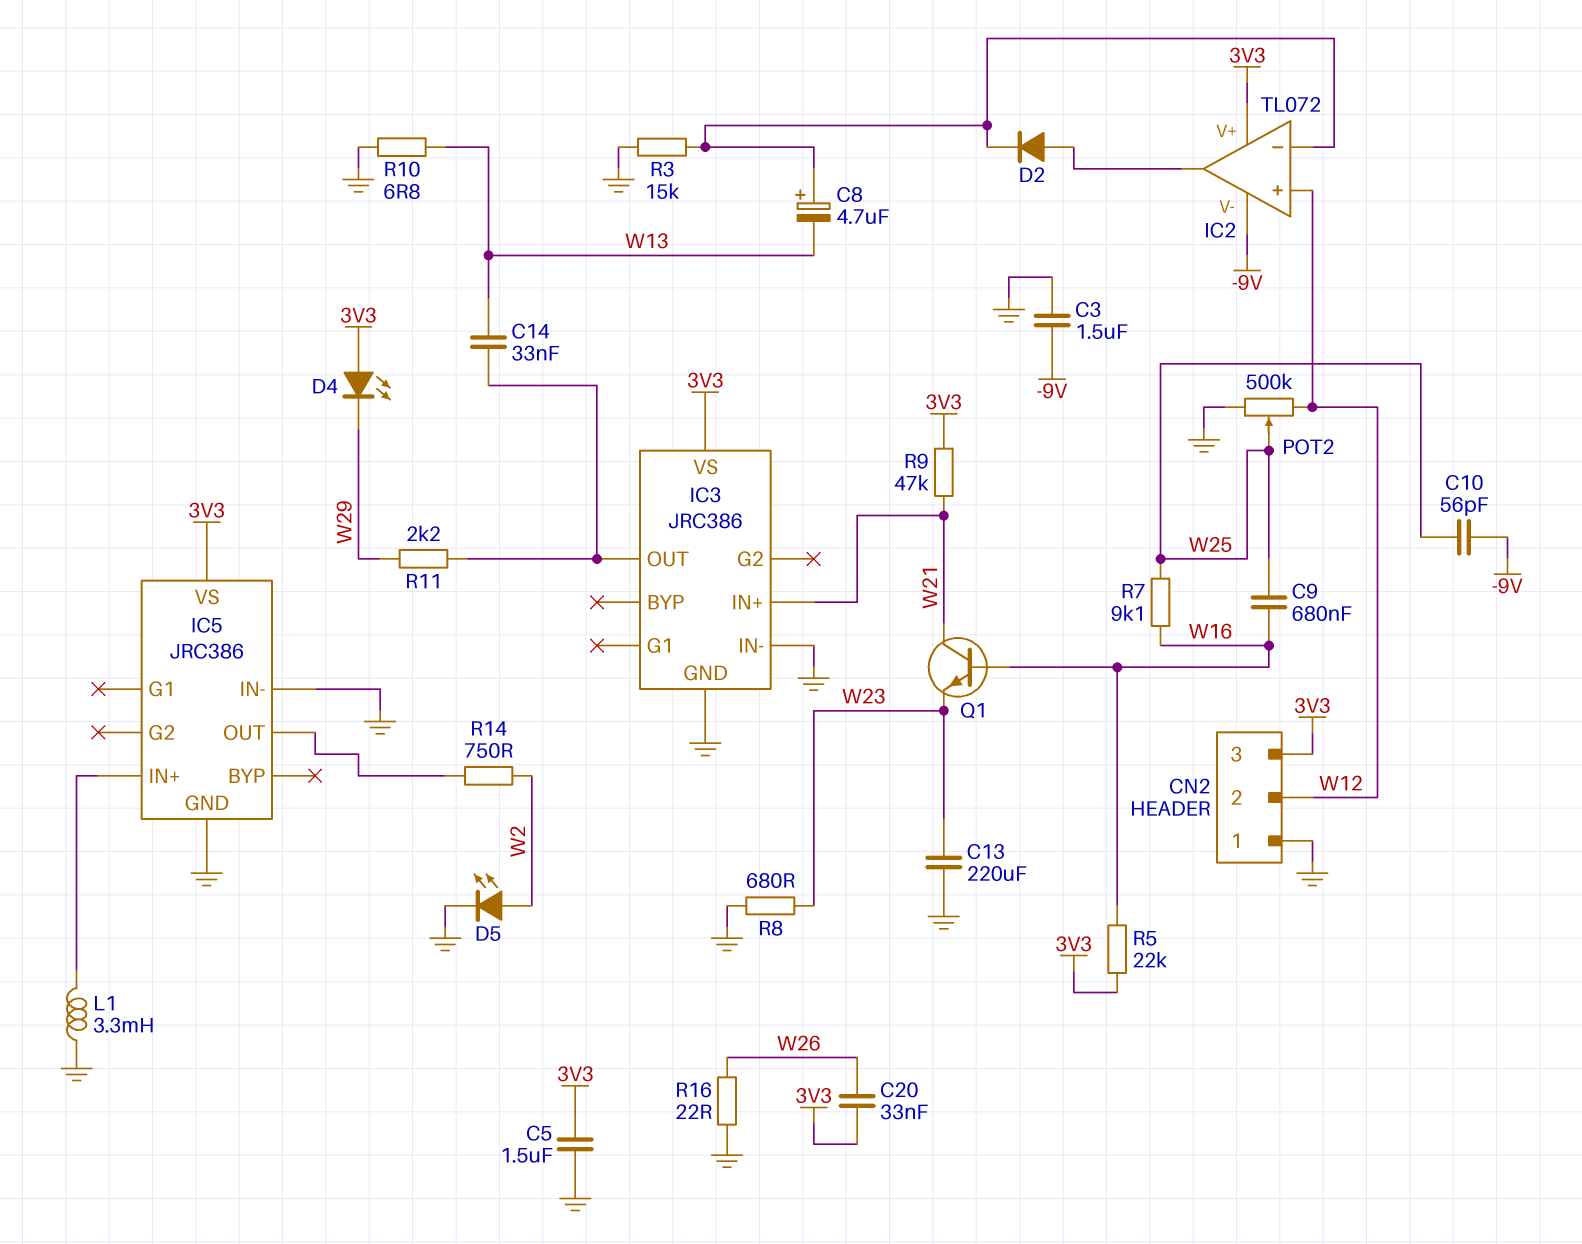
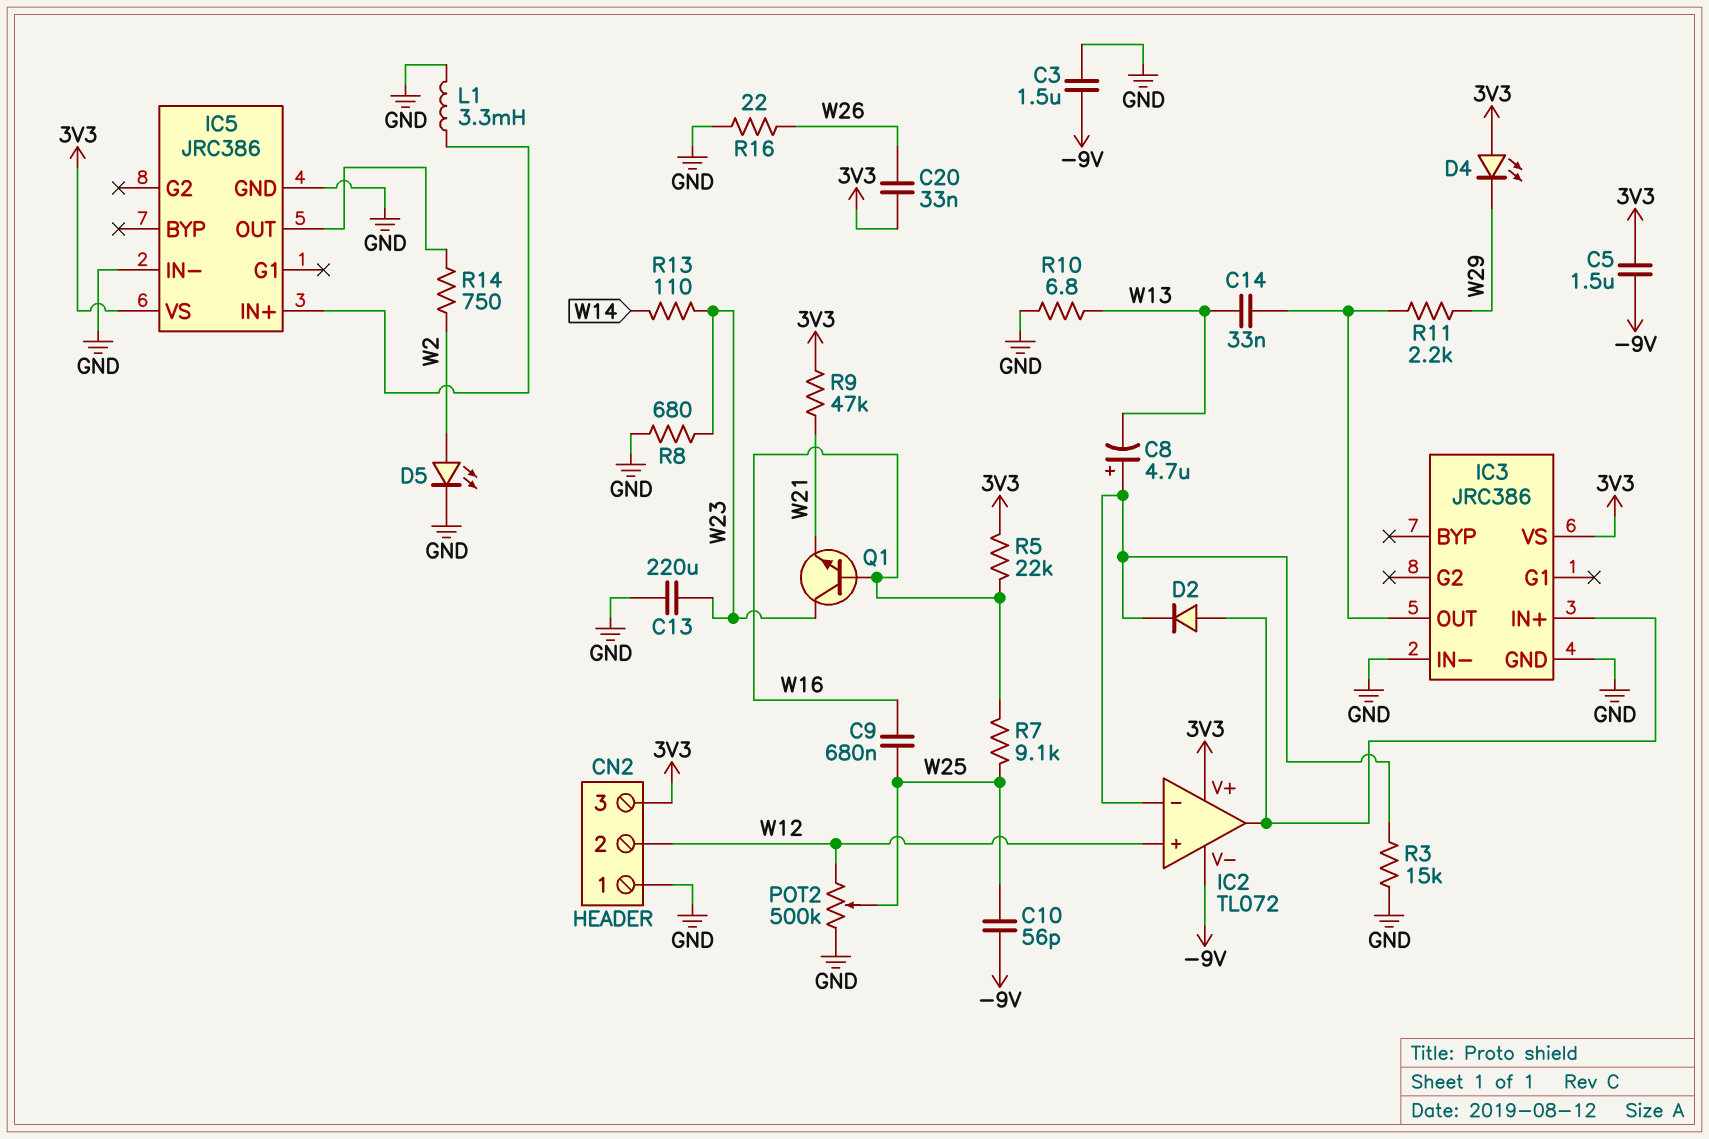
C5: 1.5uF (3V3, GND) -> 1.5uF (-9V, 3V3)
IC3 pin IN+: W21 -> IC2/out
Q1: NPN (B W16, C W21, E W23) -> NPN (B W16, C W23, E W21)
R13: none -> 110 (W14, W23)

